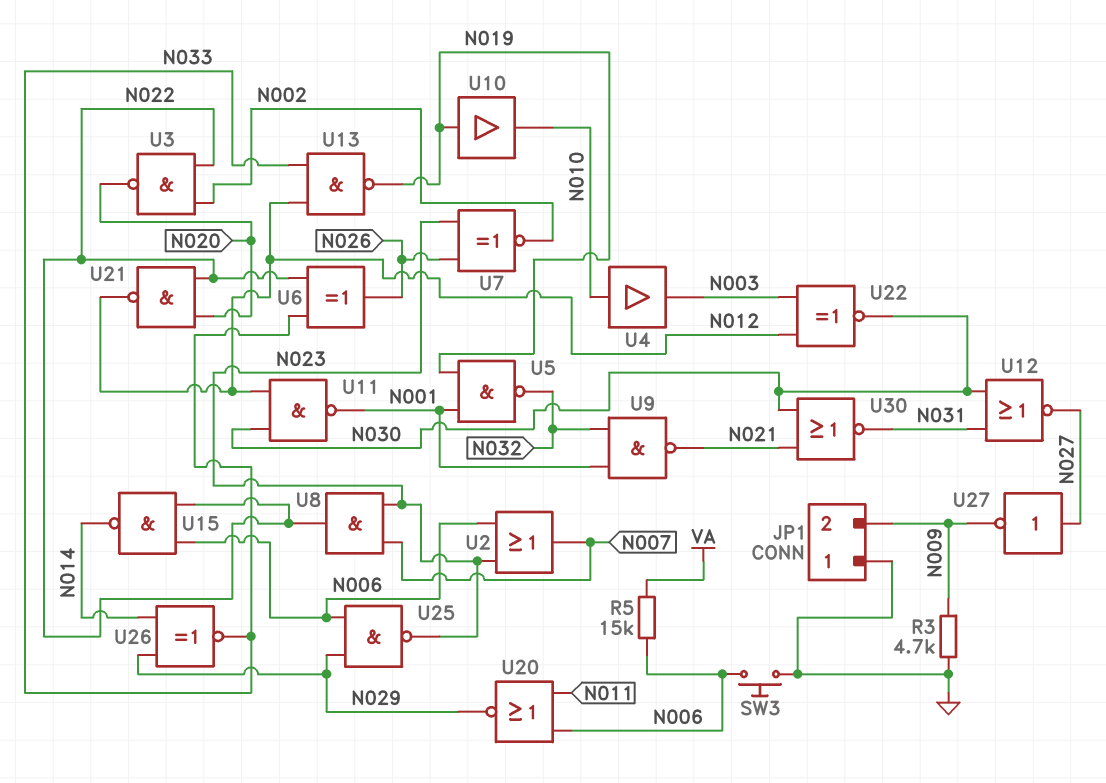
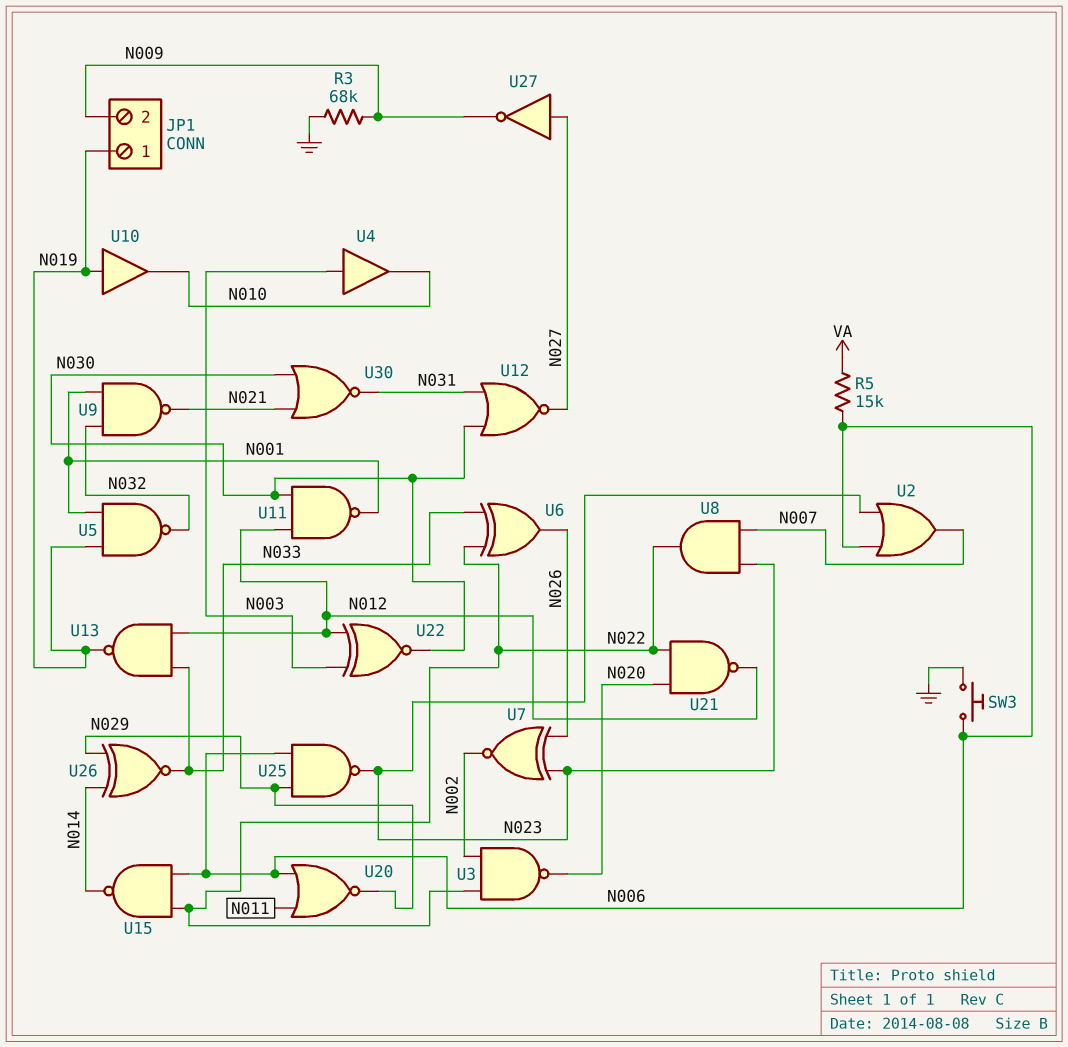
JP1 pin 1: GND -> N019
R3: 4.7k (GND, N009) -> 68k (GND, N009)
U4: buffer (in N010, out N003) -> buffer (in N003, out N010)

